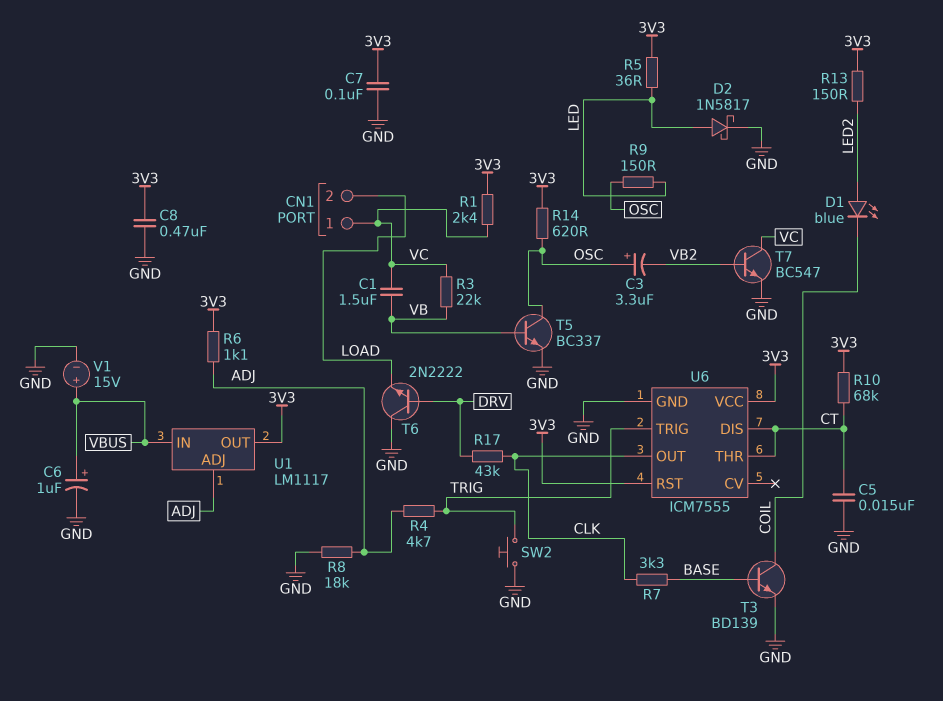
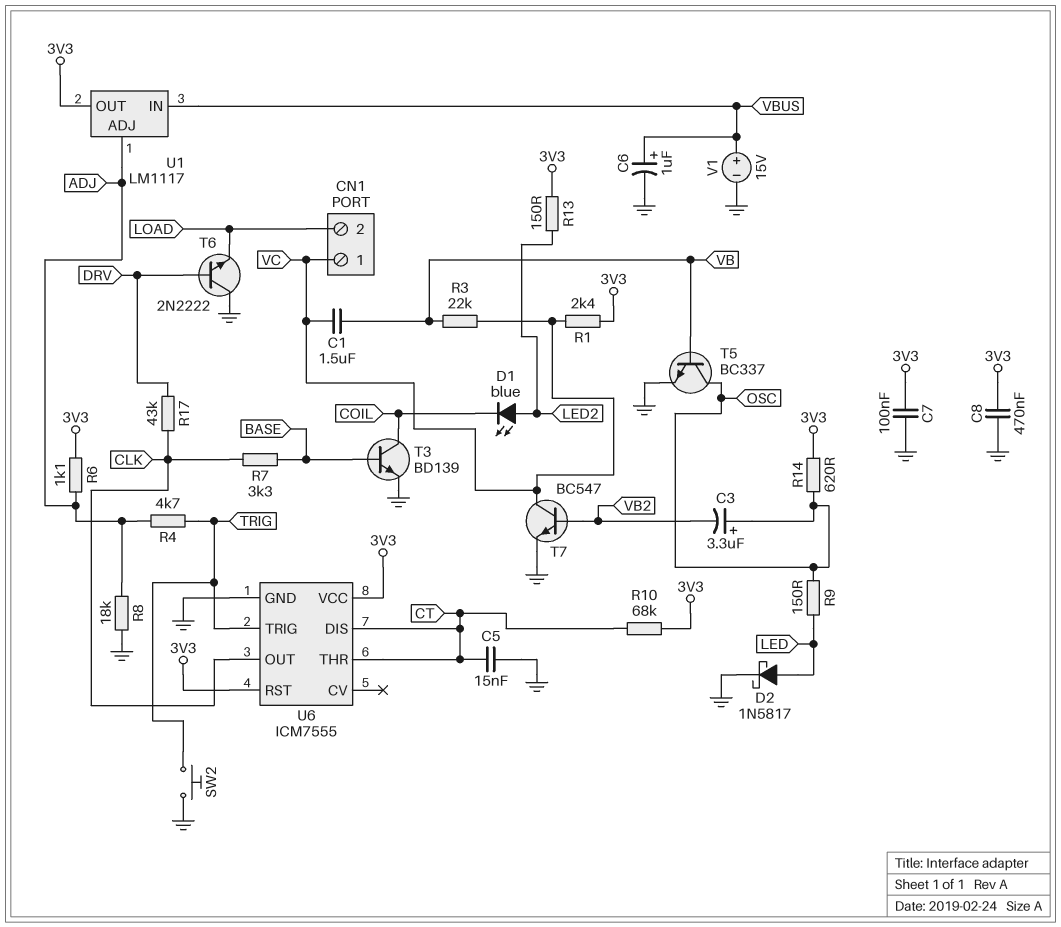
R5: 36 (3V3, LED) -> none

